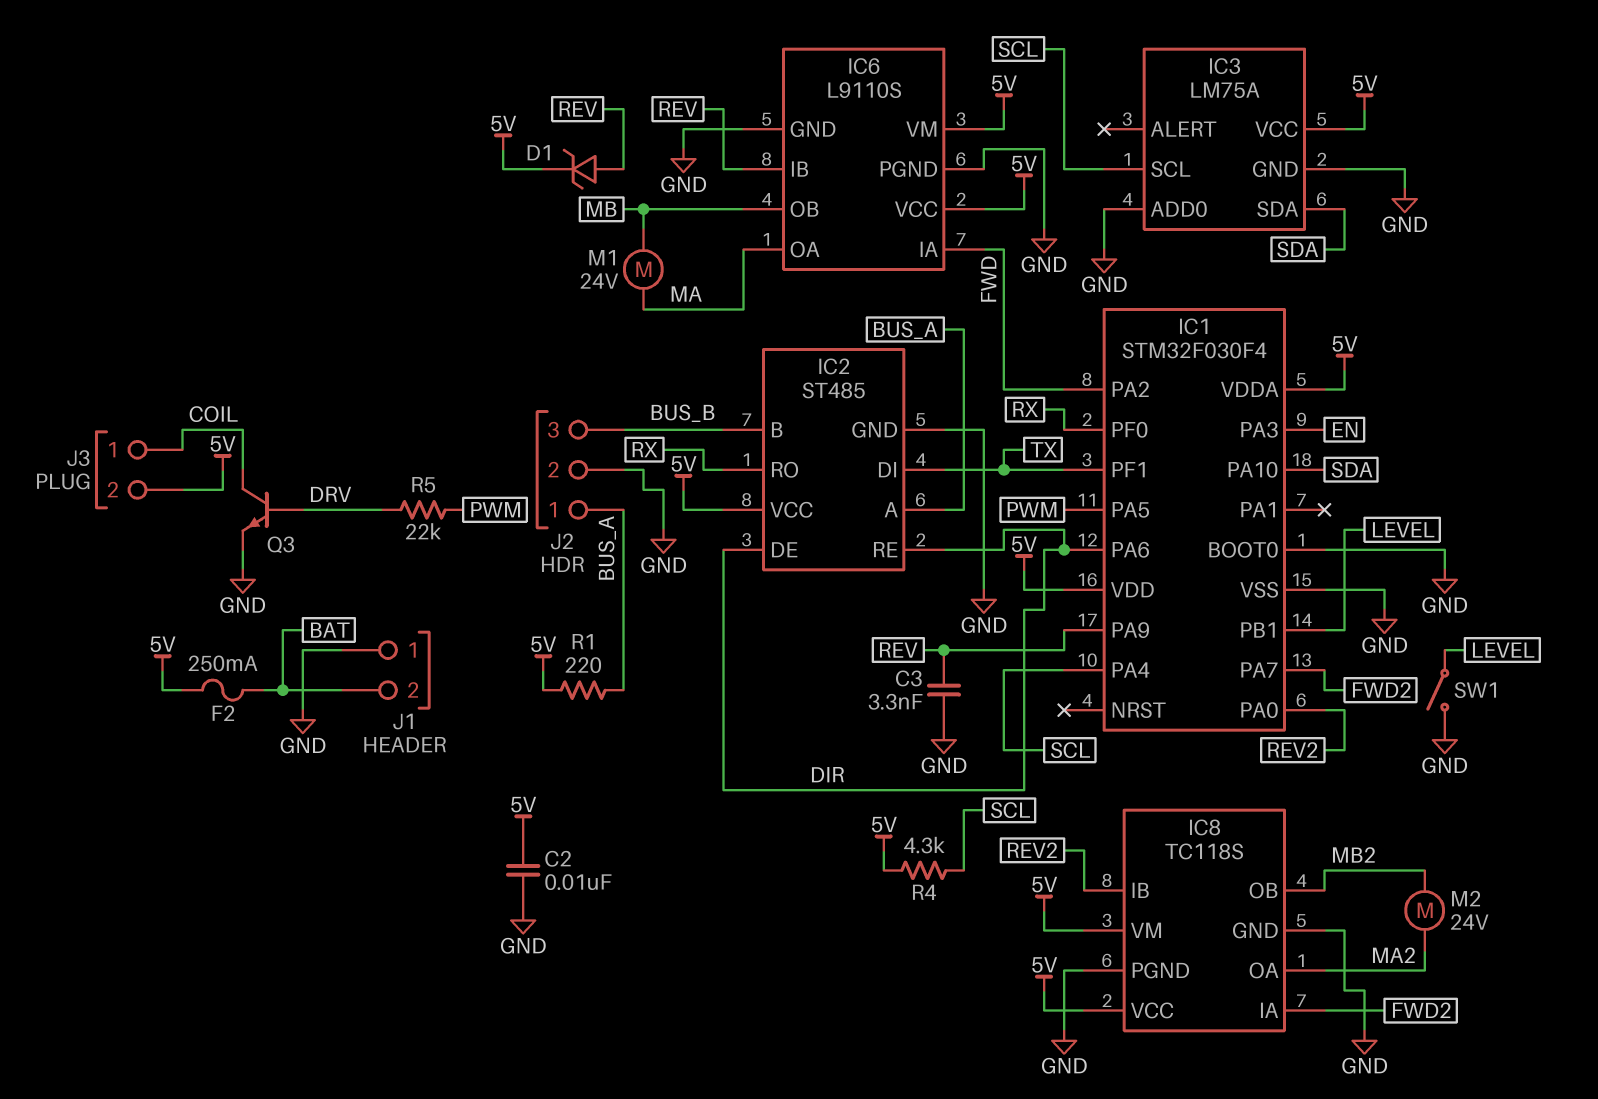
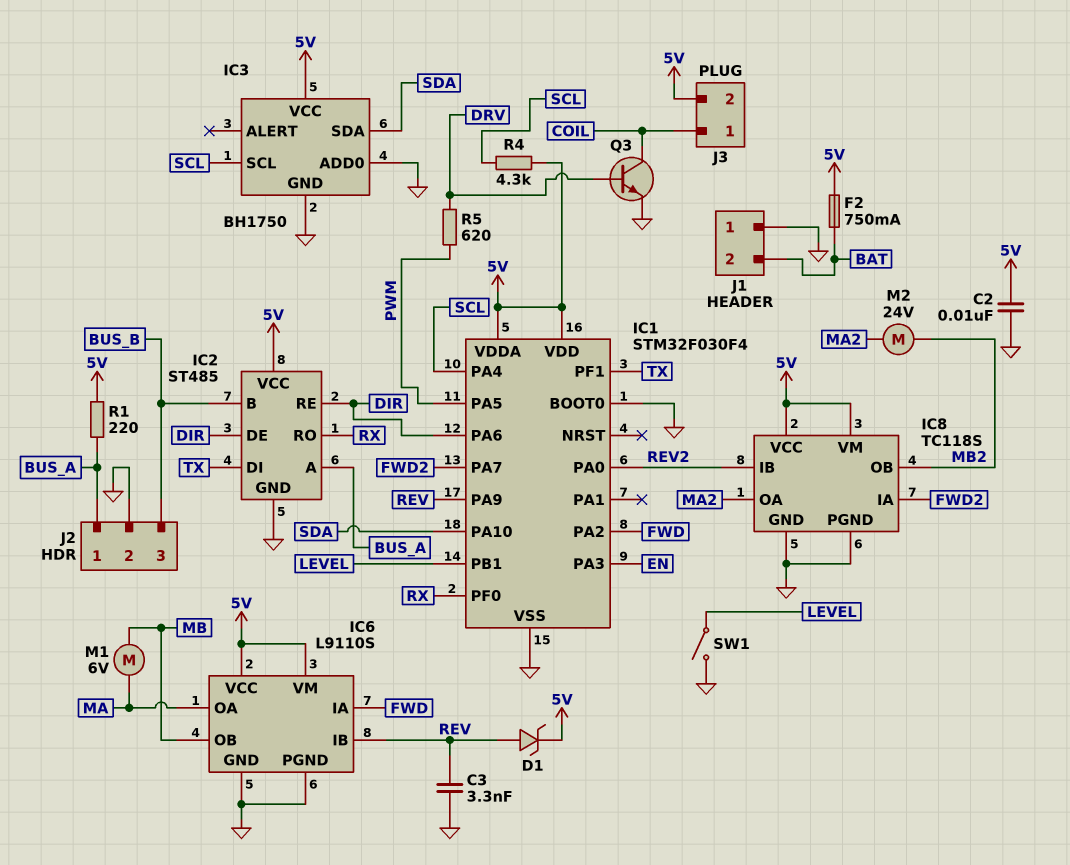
F2: 250mA (5V, BAT) -> 750mA (5V, BAT)
IC3: LM75A -> BH1750
M1: motor 24V (MA, MB) -> motor 6V (MA, MB)
R5: 22k (DRV, PWM) -> 620 (DRV, PWM)

